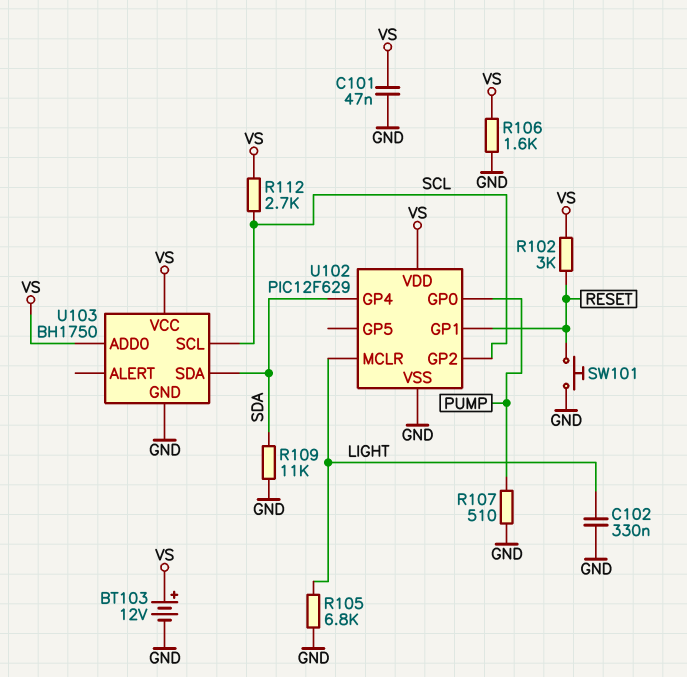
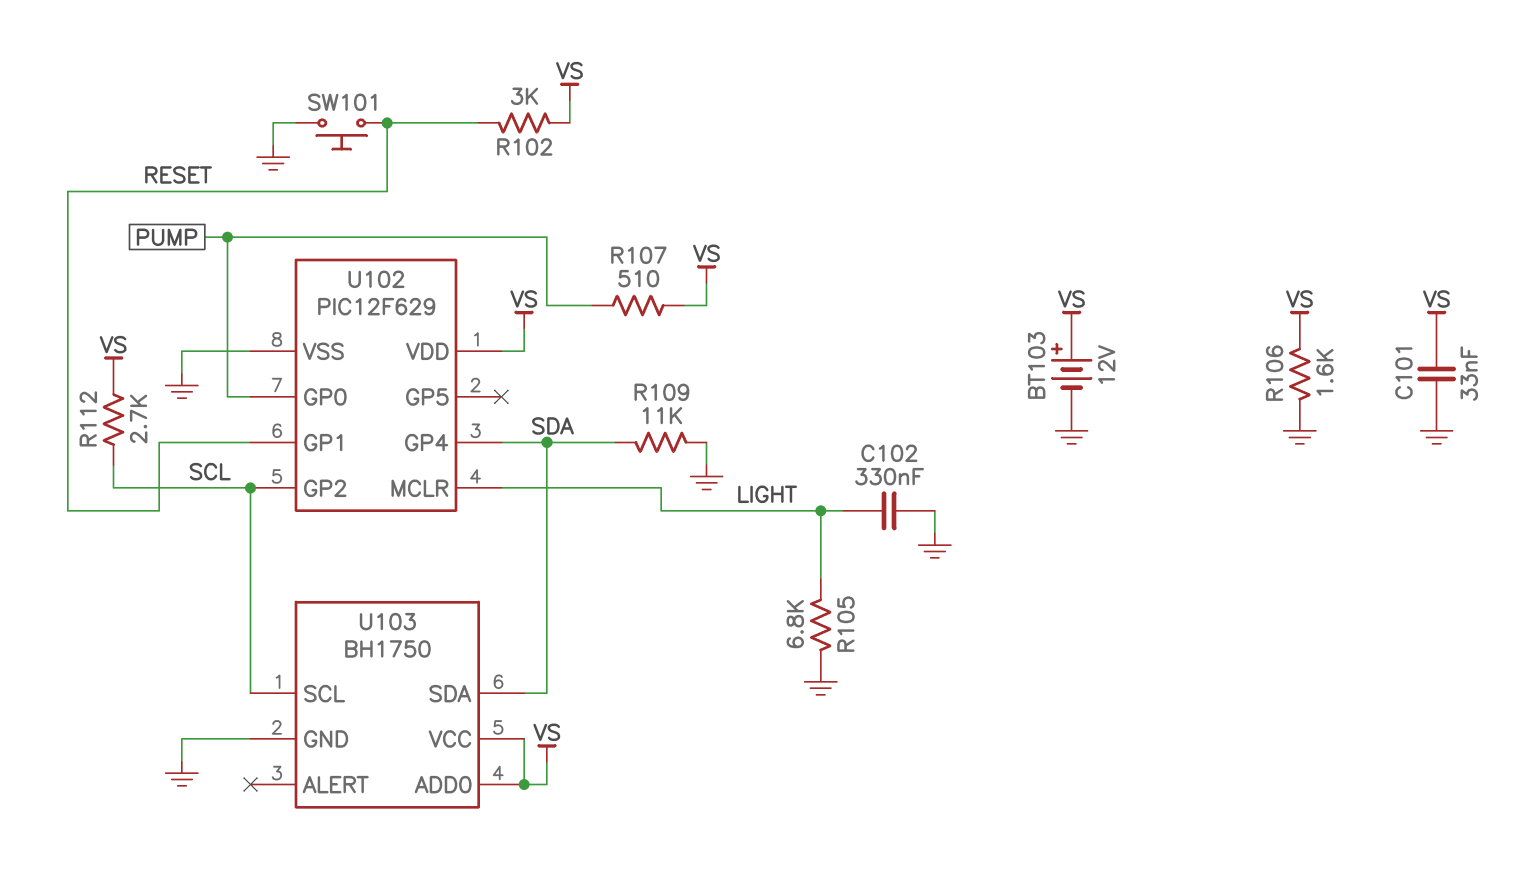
C101: 47nF (GND, VS) -> 33nF (GND, VS)
R107: 510 (GND, PUMP) -> 510 (PUMP, VS)

